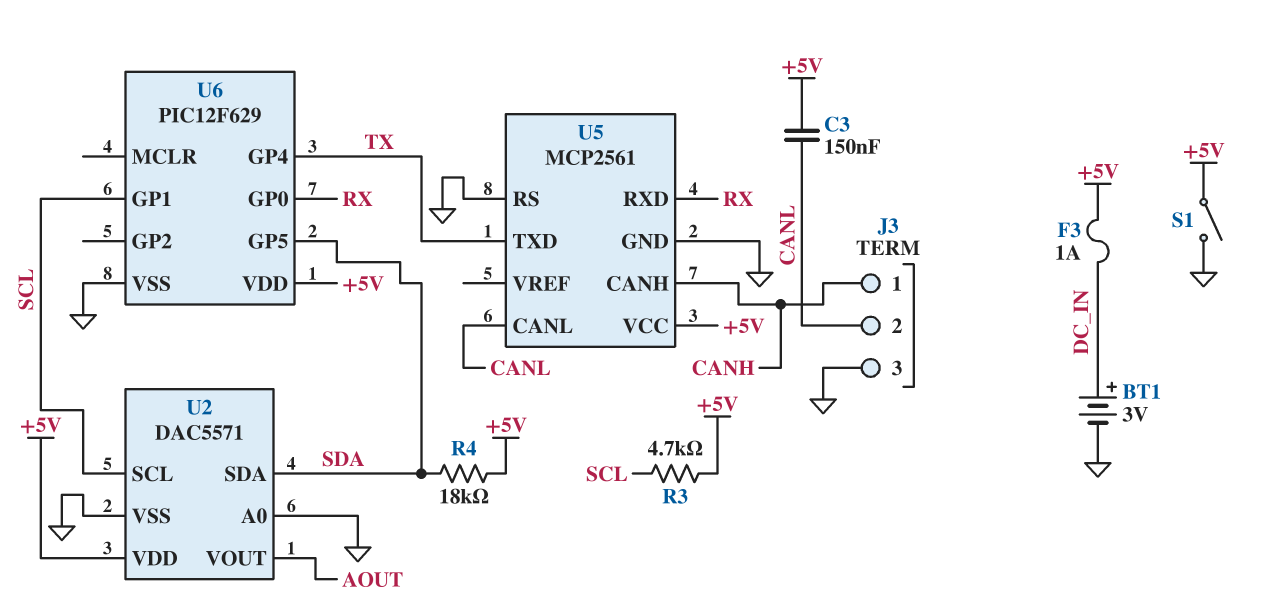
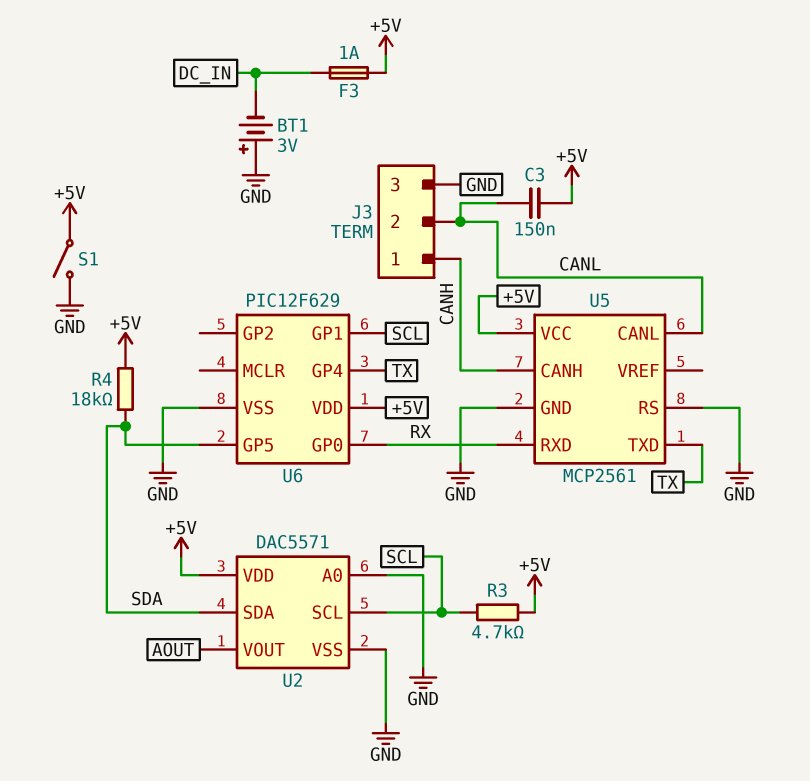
BT1: 3V (plus DC_IN, minus GND) -> 3V (plus GND, minus DC_IN)

